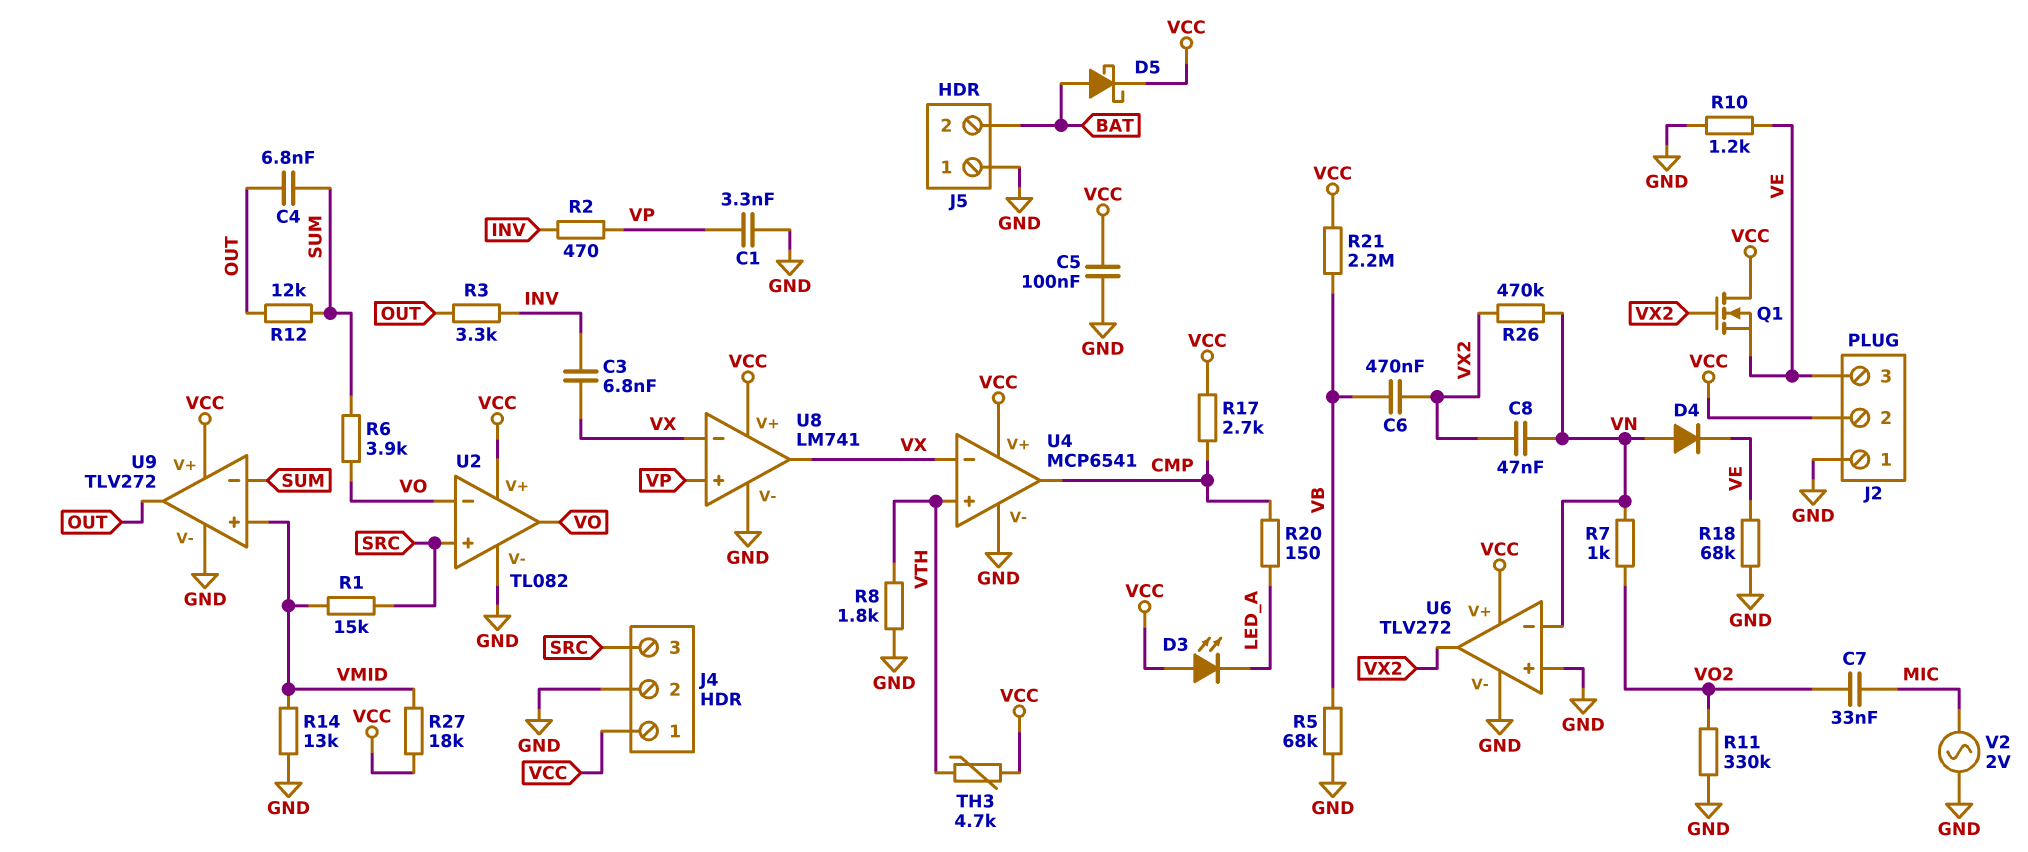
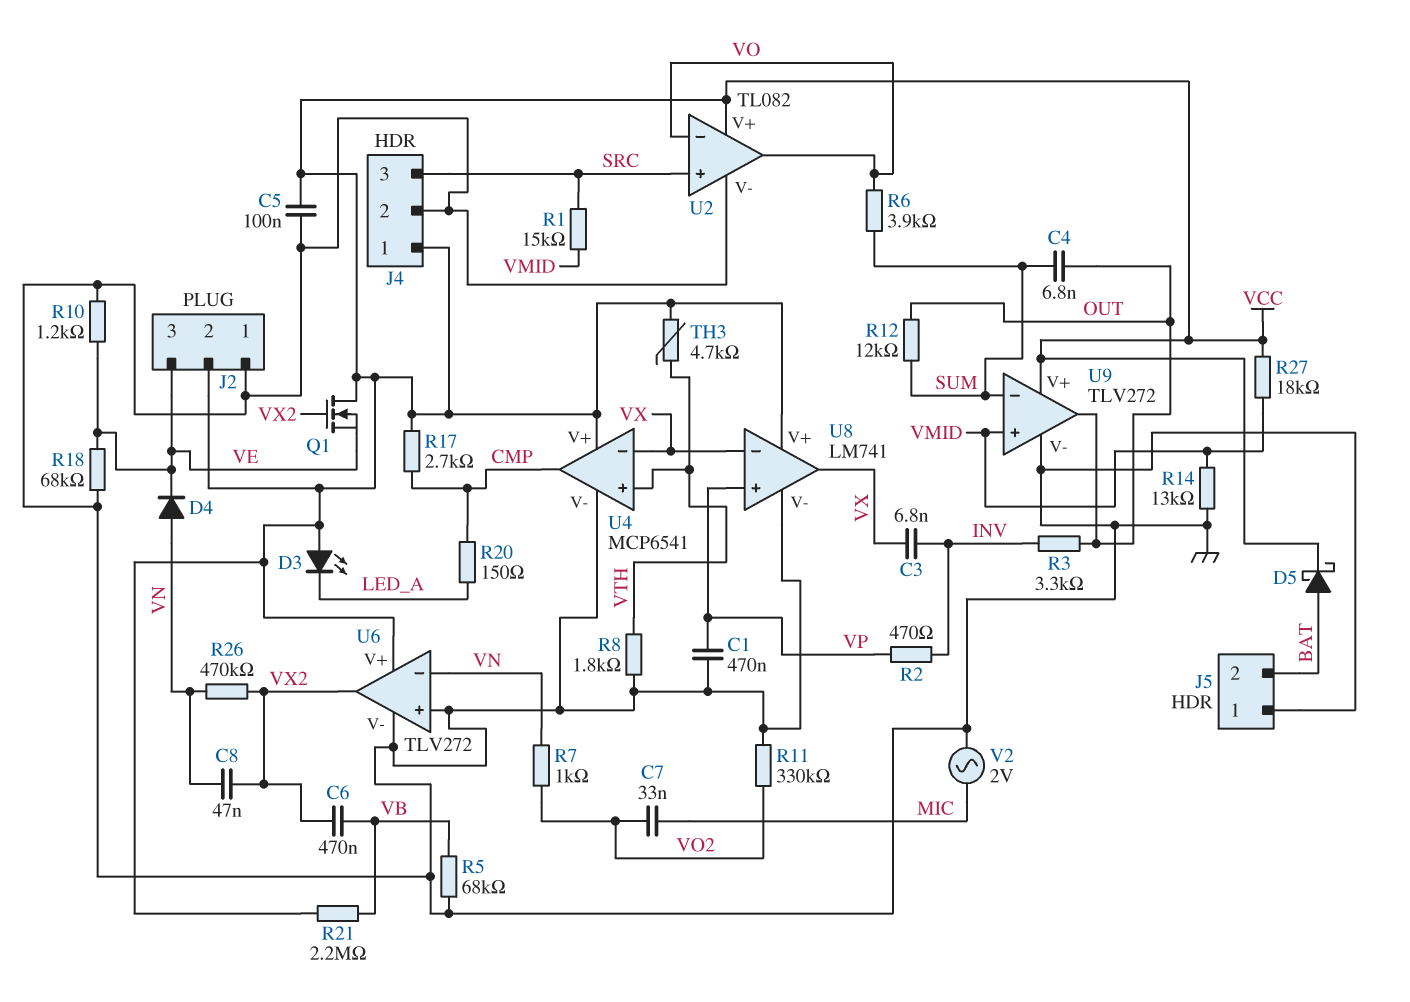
C1: 3.3nF (GND, VP) -> 470nF (GND, VP)

